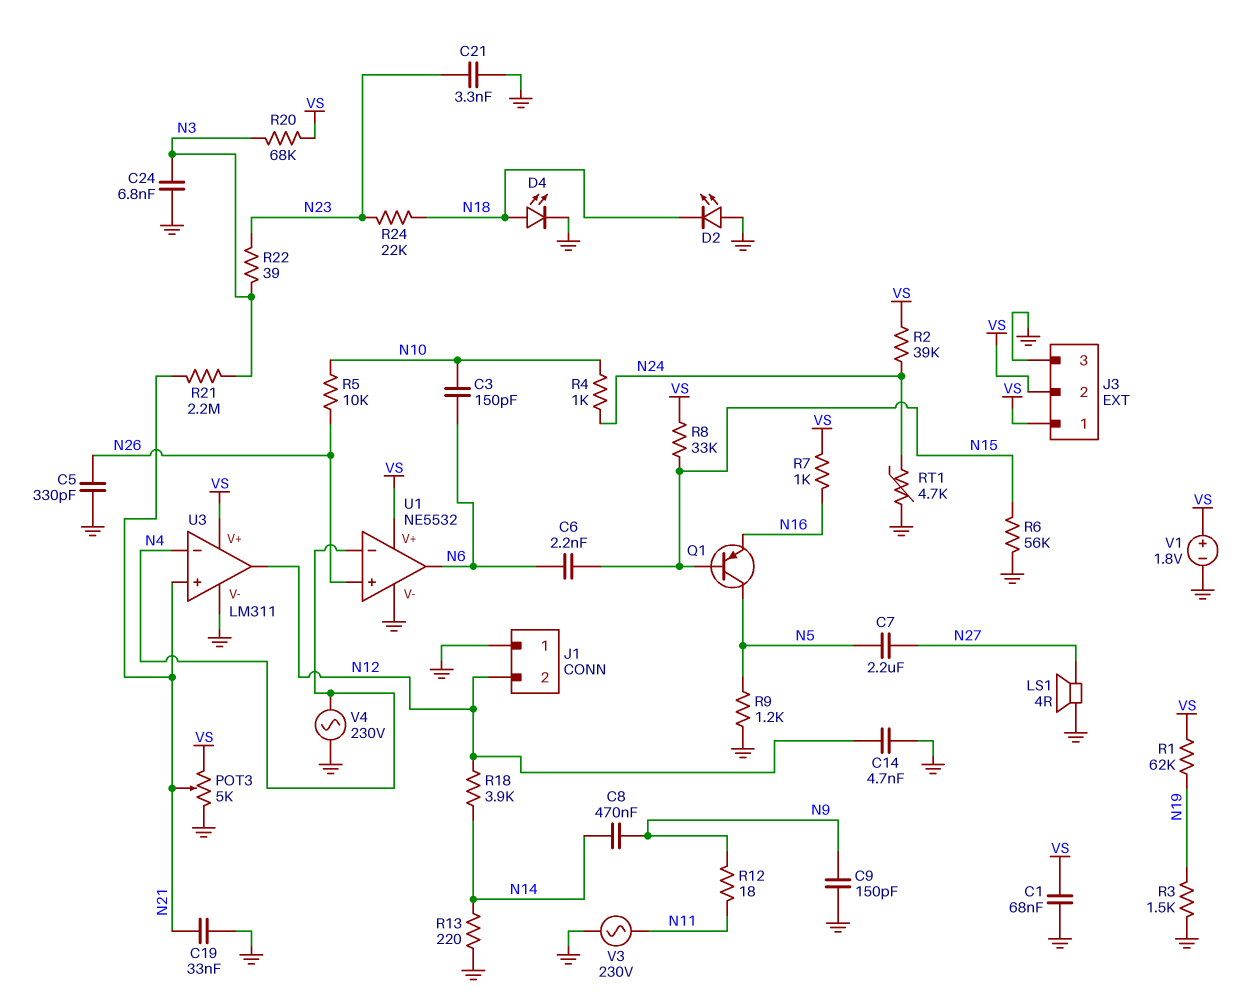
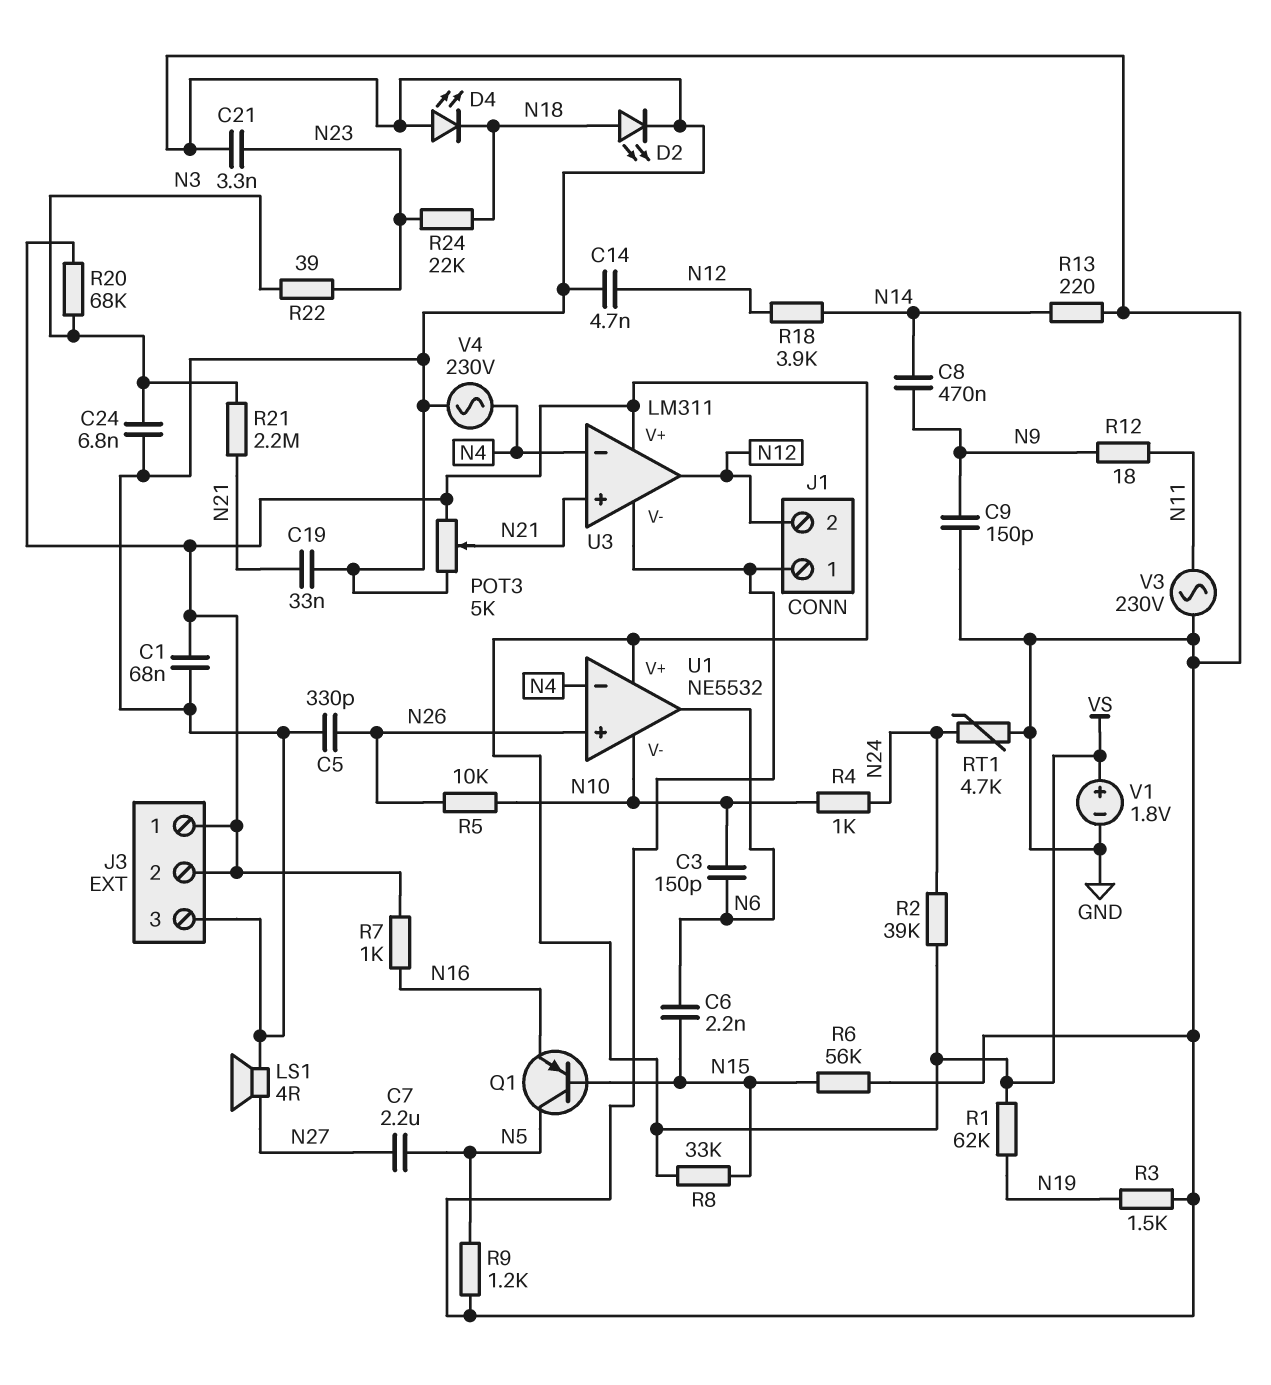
D2: LED (A GND, K N18) -> LED (A N18, K GND)
D4: LED (A N18, K GND) -> LED (A GND, K N18)
U1 pin V-: GND -> N10

